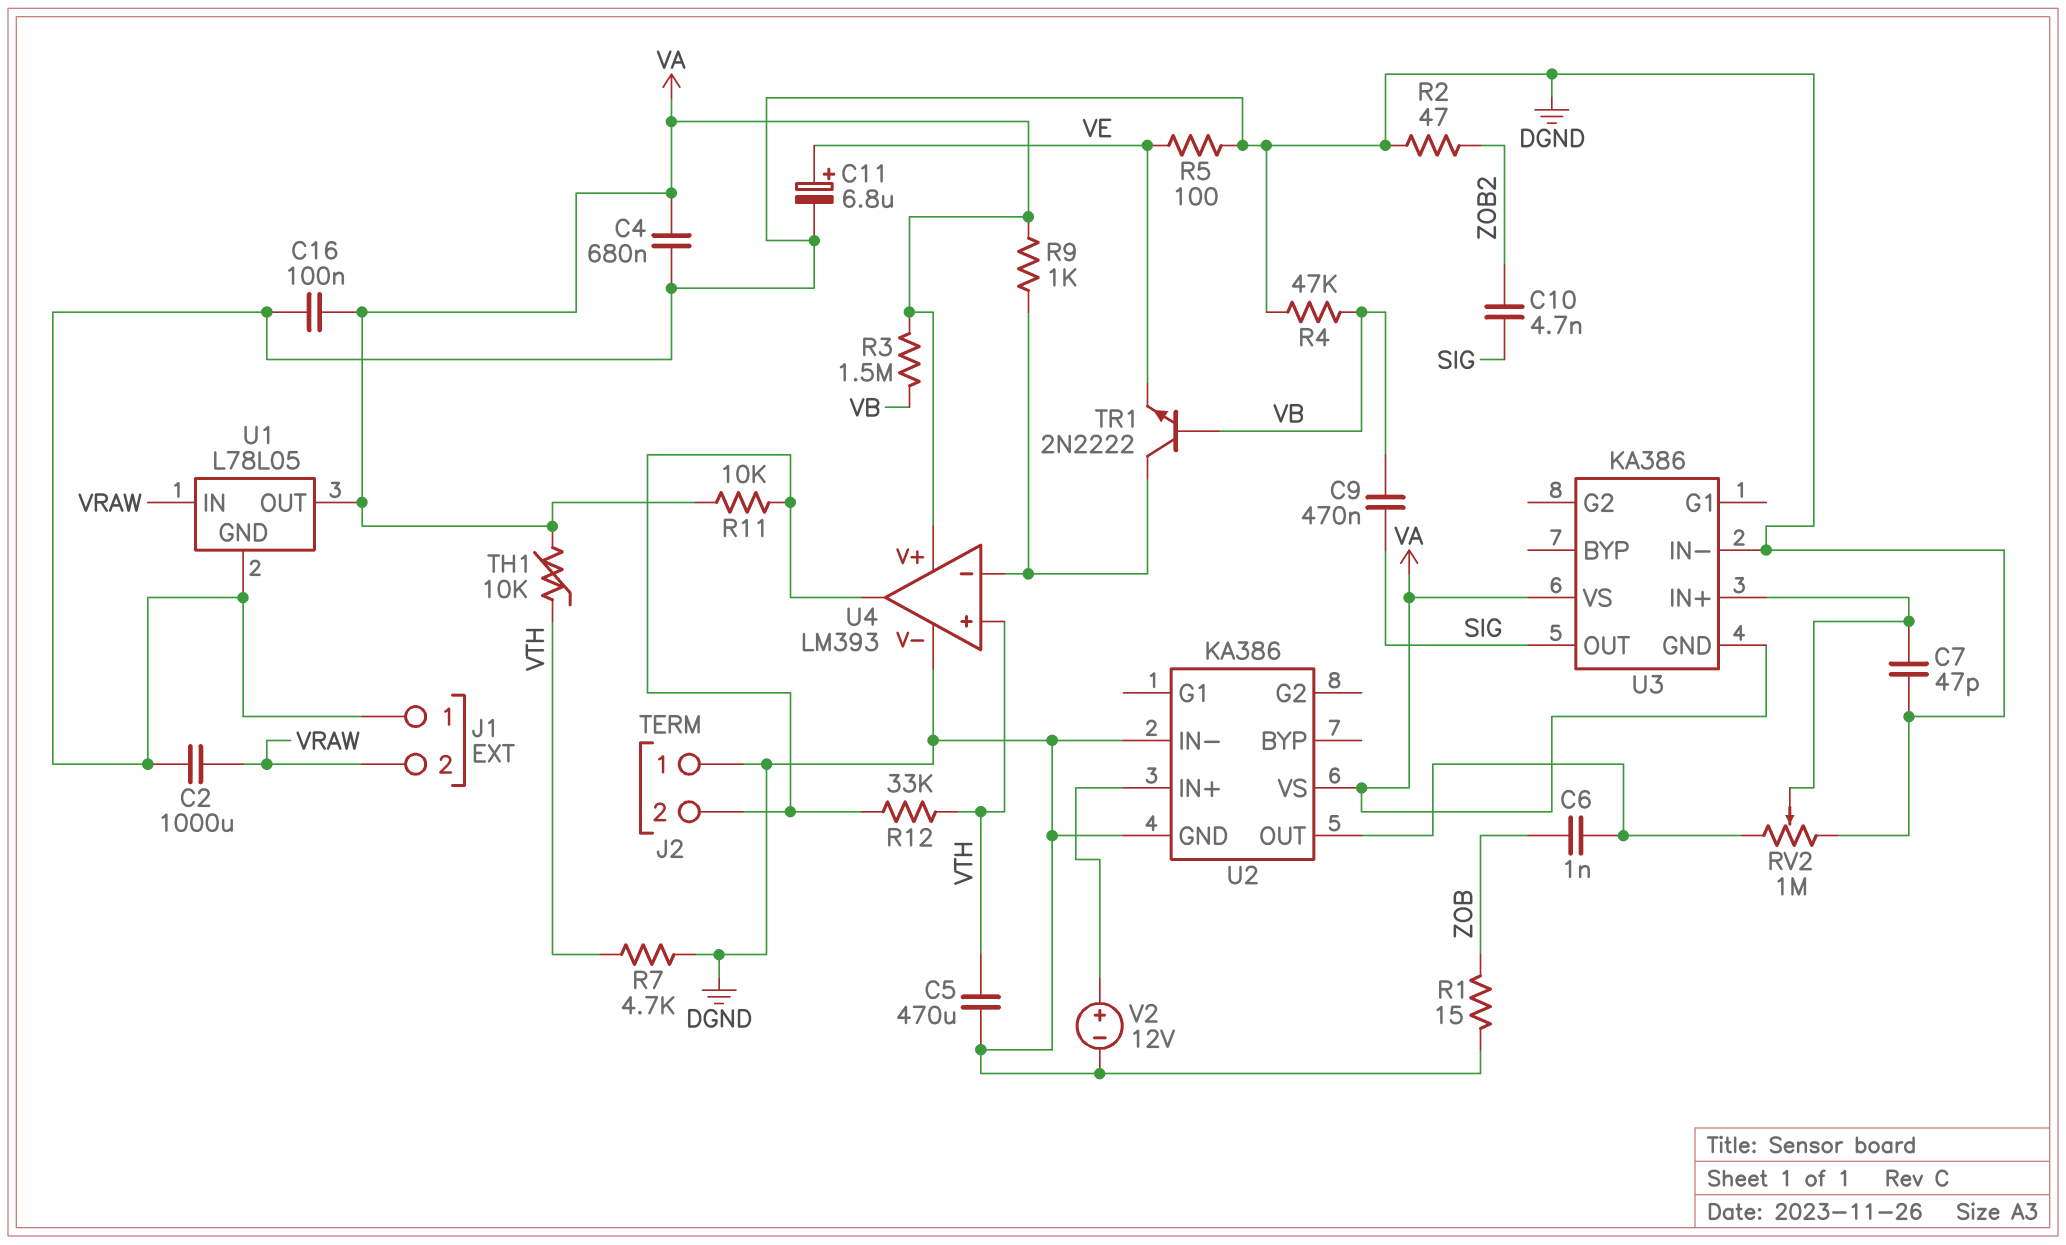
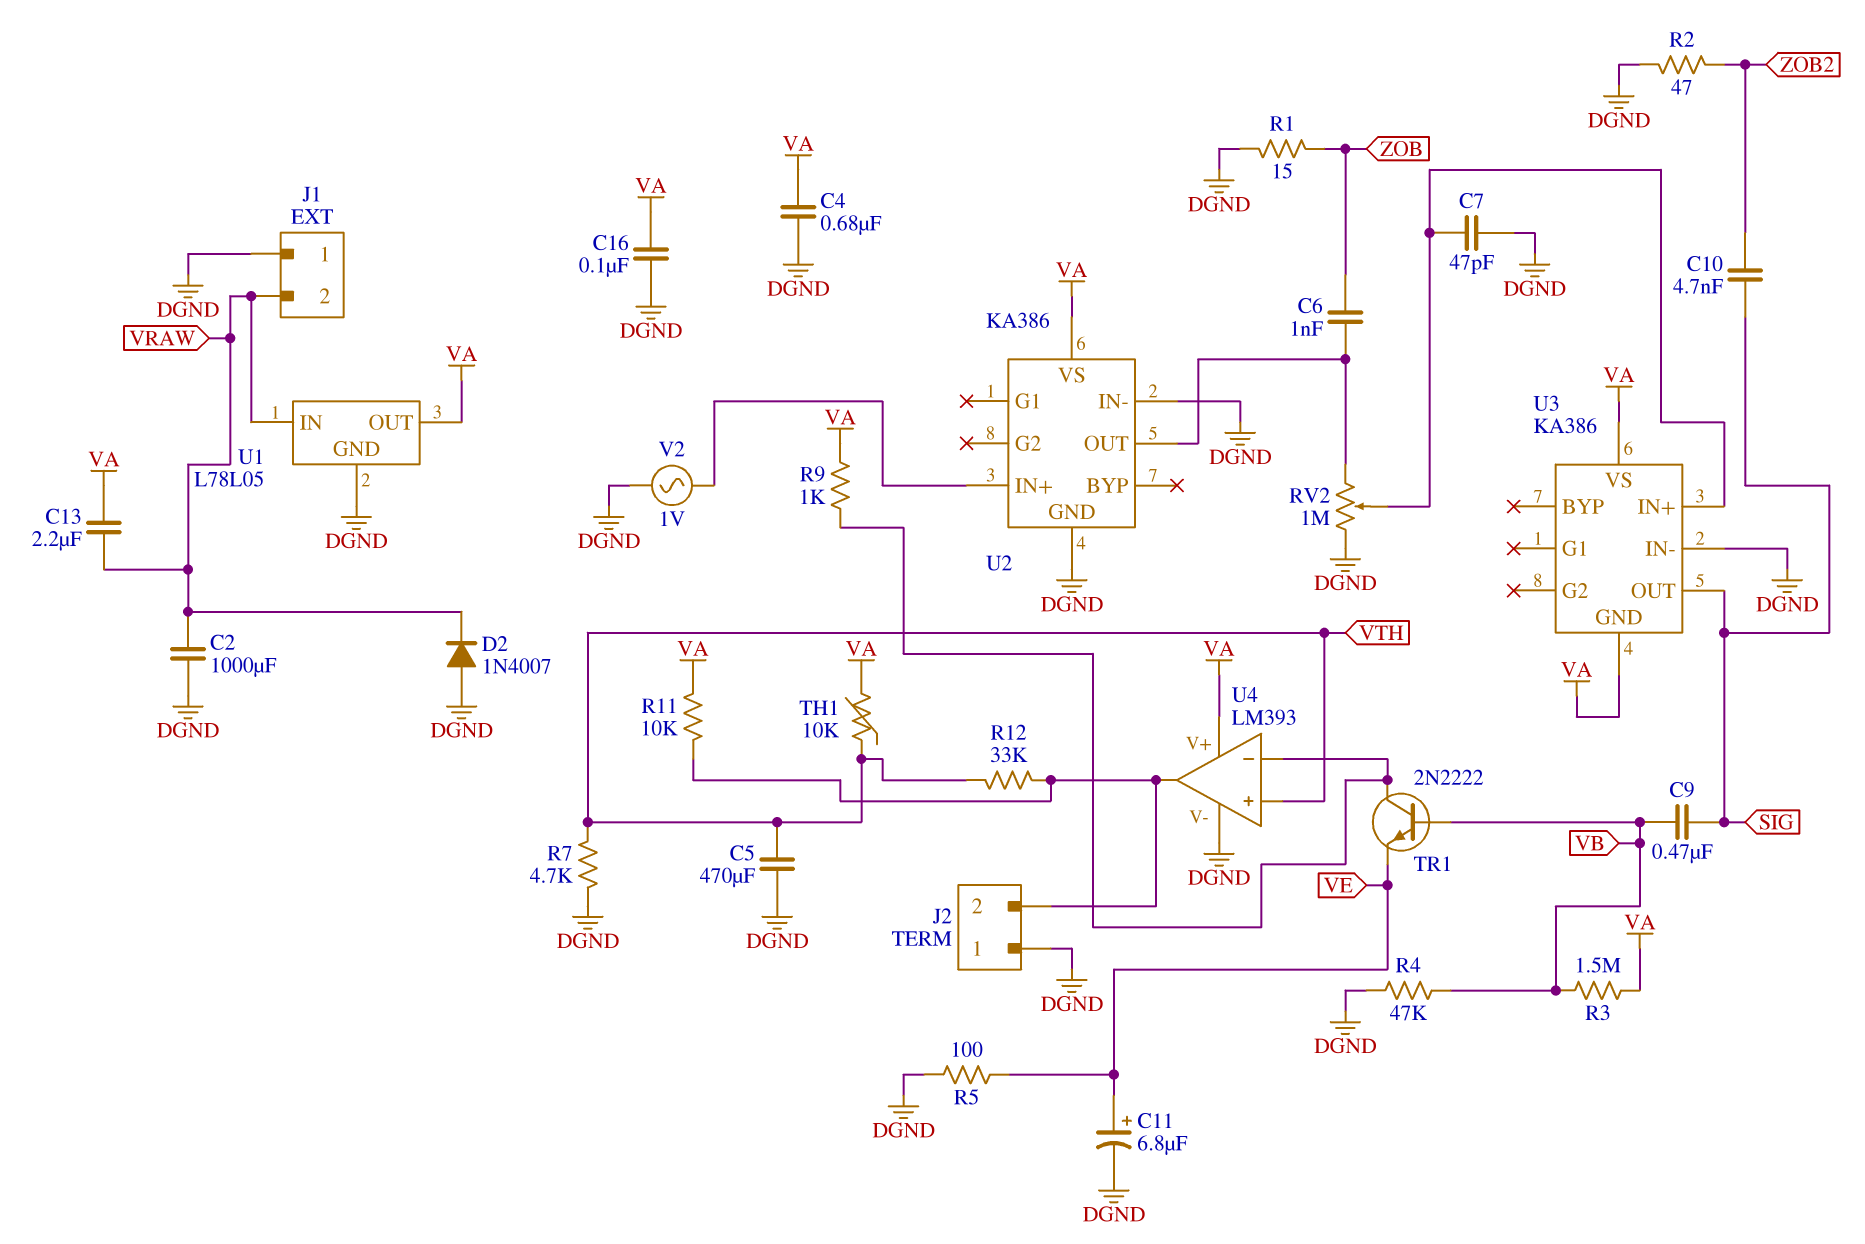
C13: none -> 2.2uF (VA, VRAW)
D2: none -> diode 1N4007 (A DGND, K VRAW)
V2: 12V (plus U2/IN+, minus DGND) -> AC 1V (DGND, U2/IN+)

